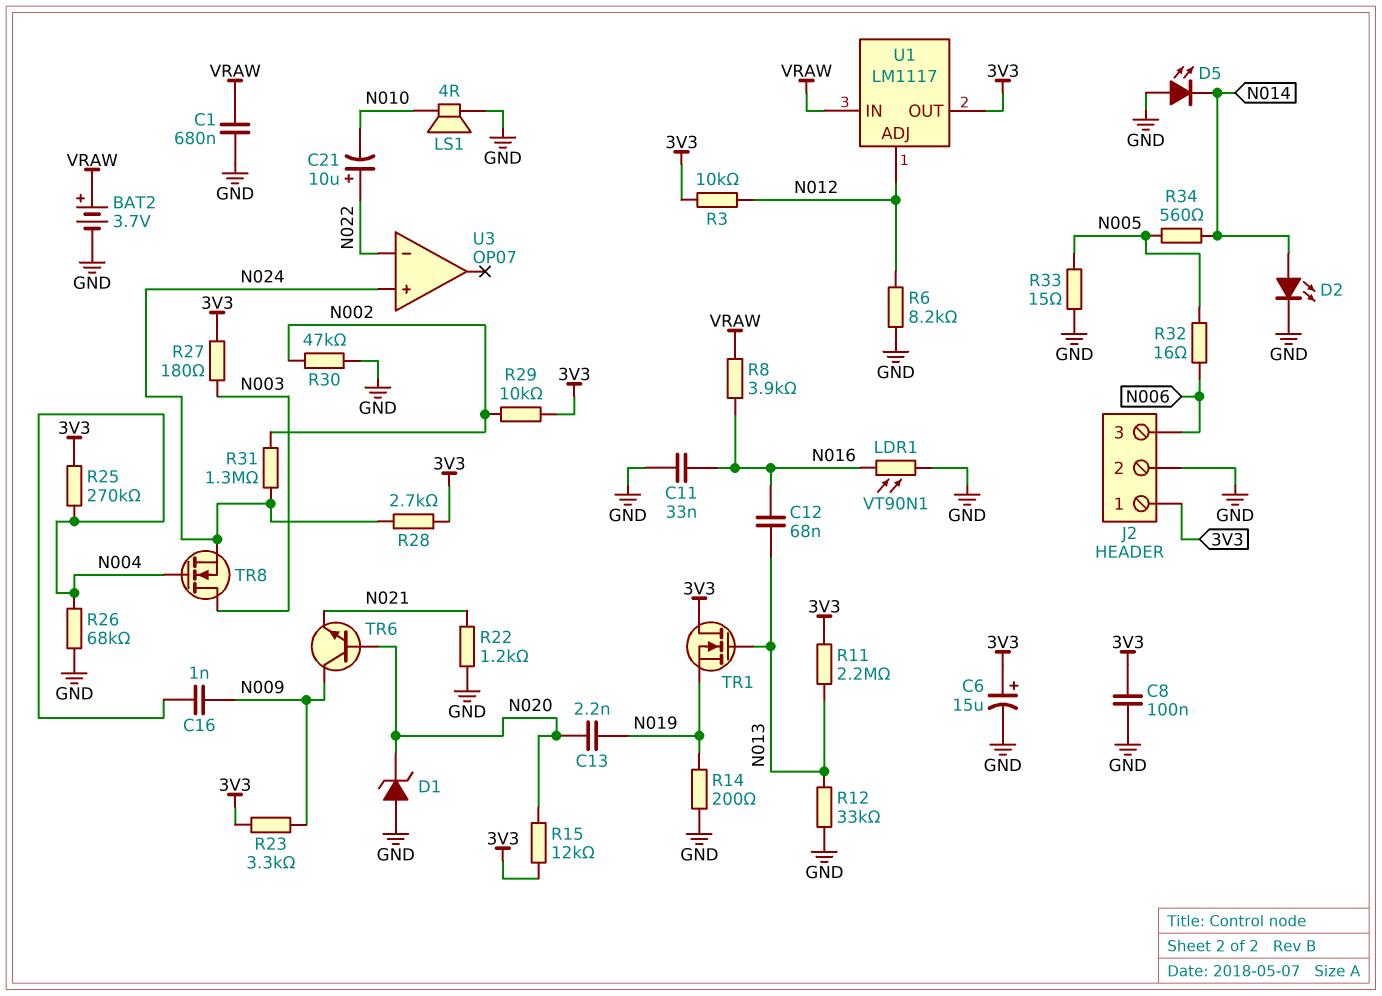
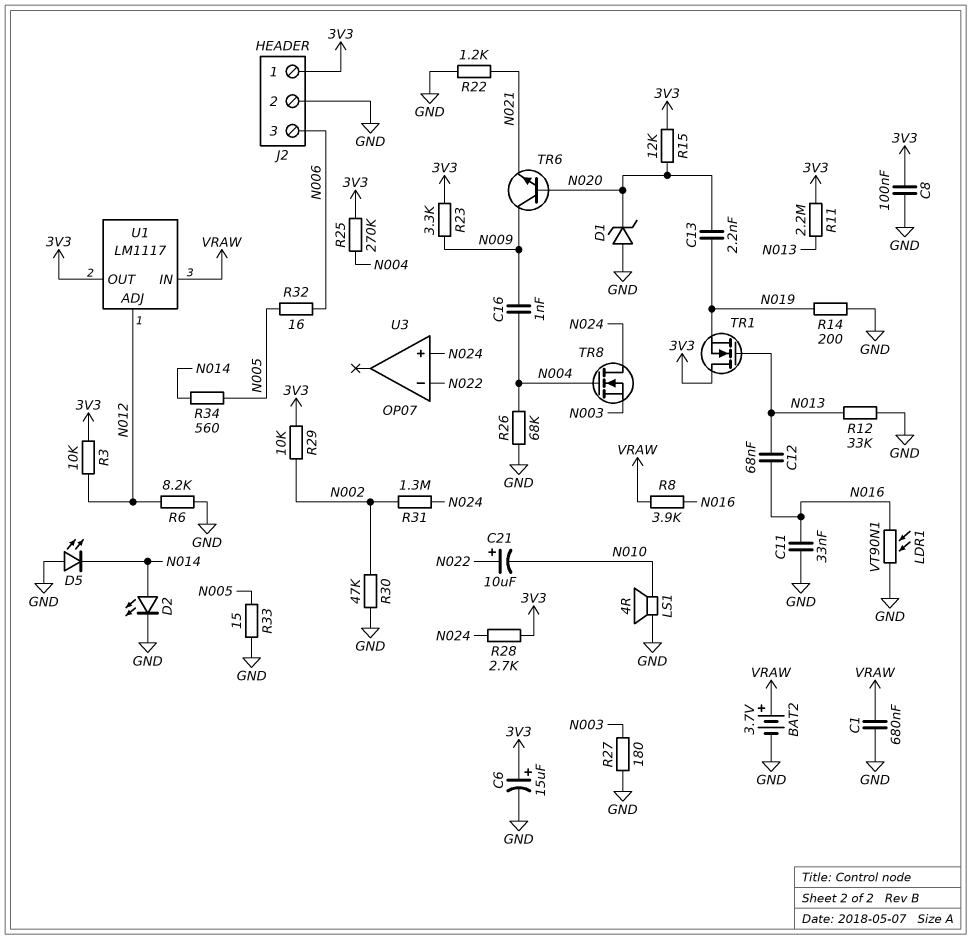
R27: 180 (3V3, N003) -> 180 (GND, N003)
TR8: NMOS (G N004, D N003, S N024) -> NMOS (G N004, D N024, S N003)

